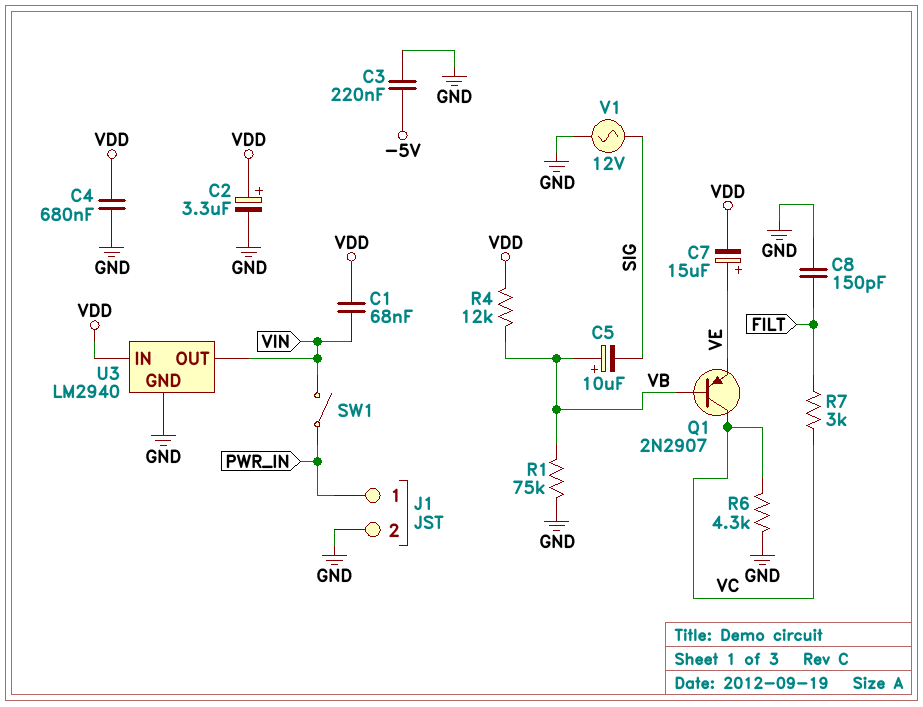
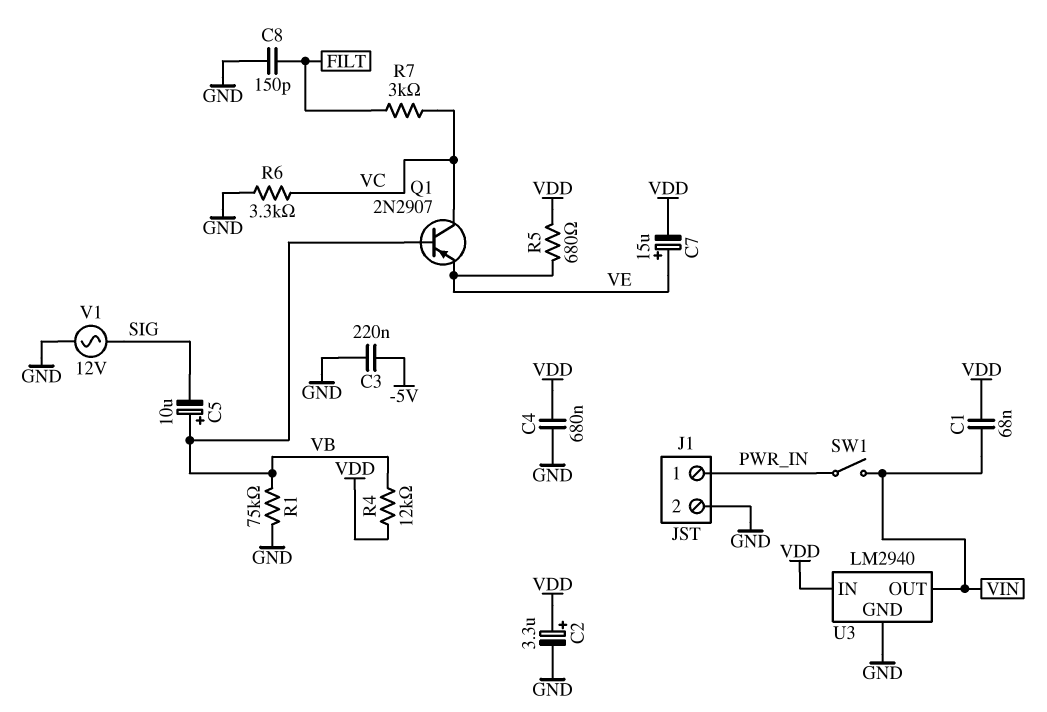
R5: none -> 680 (VDD, VE)
R6: 4.3k (GND, VC) -> 3.3k (GND, VC)

